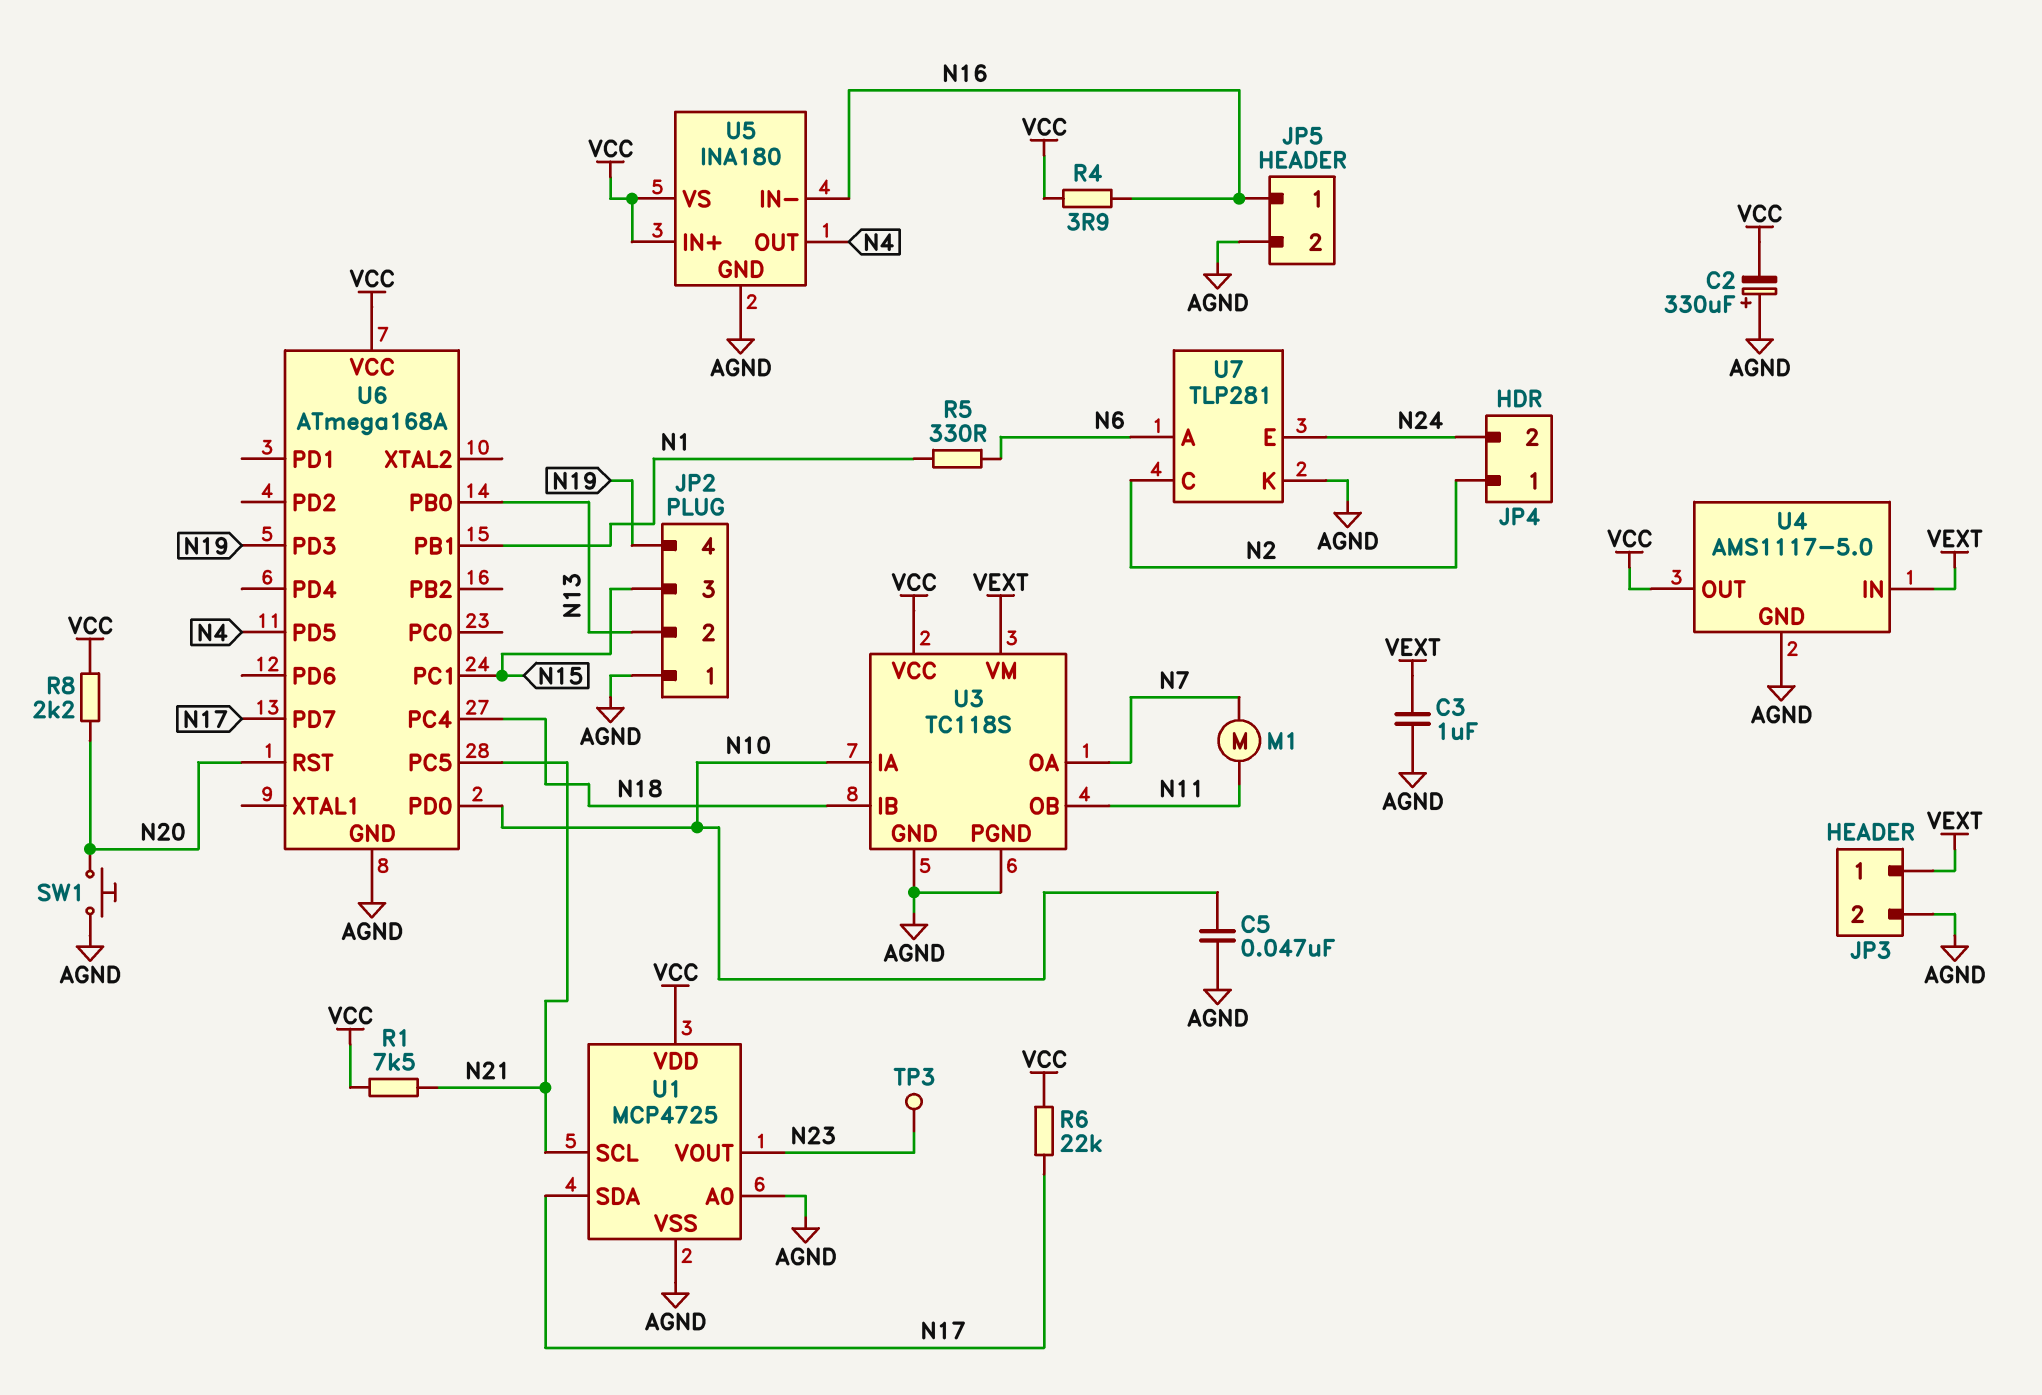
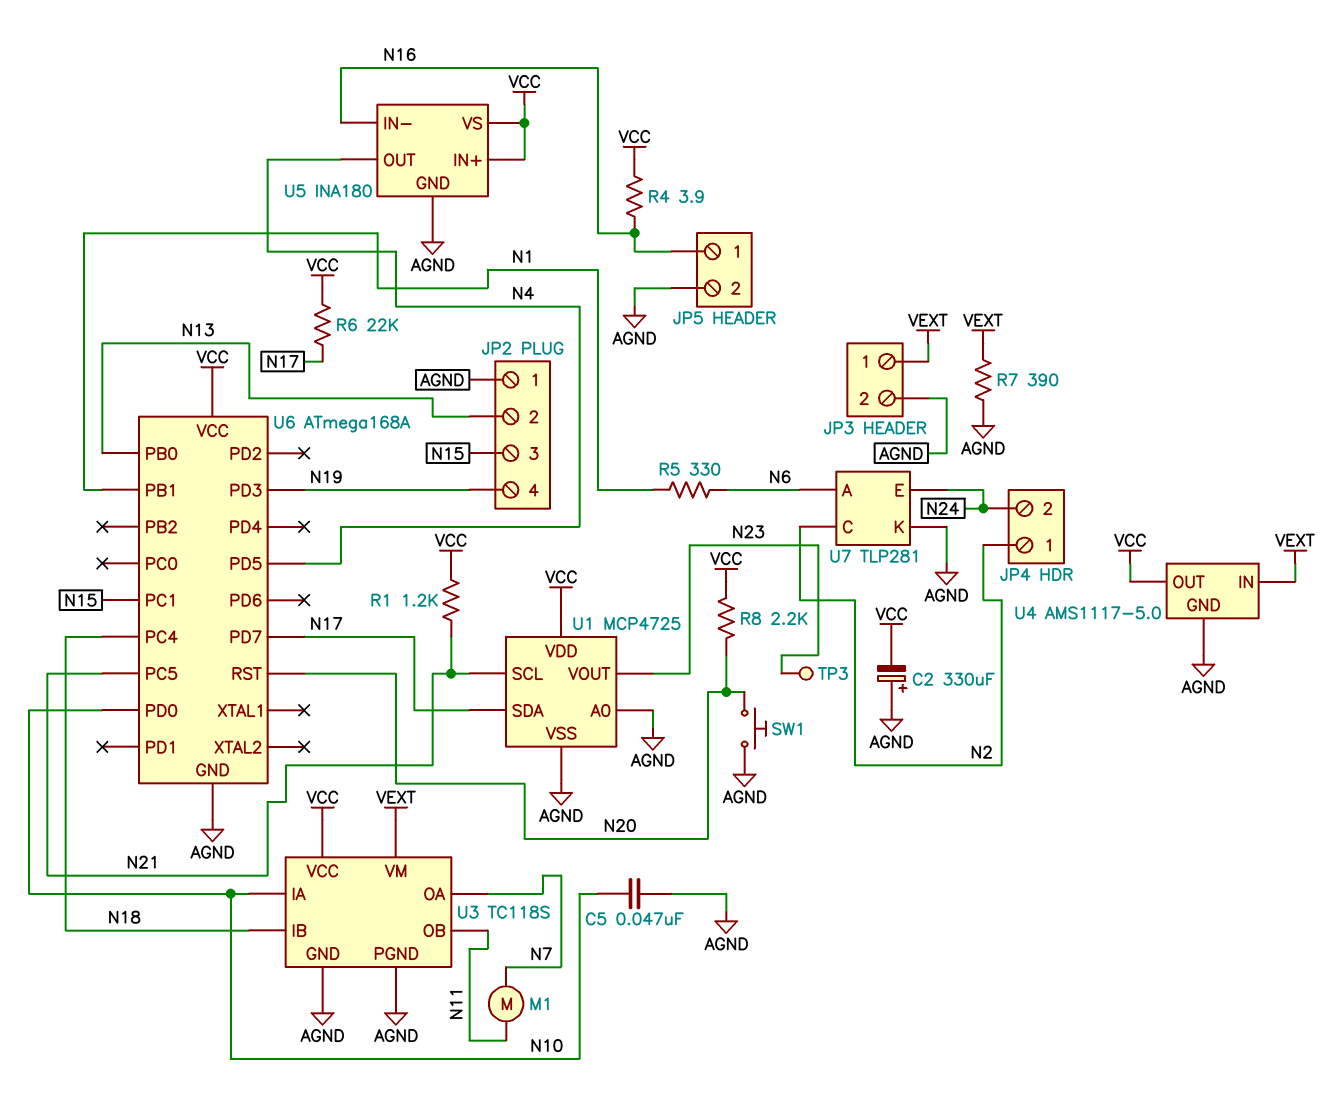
C3: 1uF (AGND, VEXT) -> none
R1: 7.5k (N21, VCC) -> 1.2k (N21, VCC)
R7: none -> 390 (AGND, VEXT)

